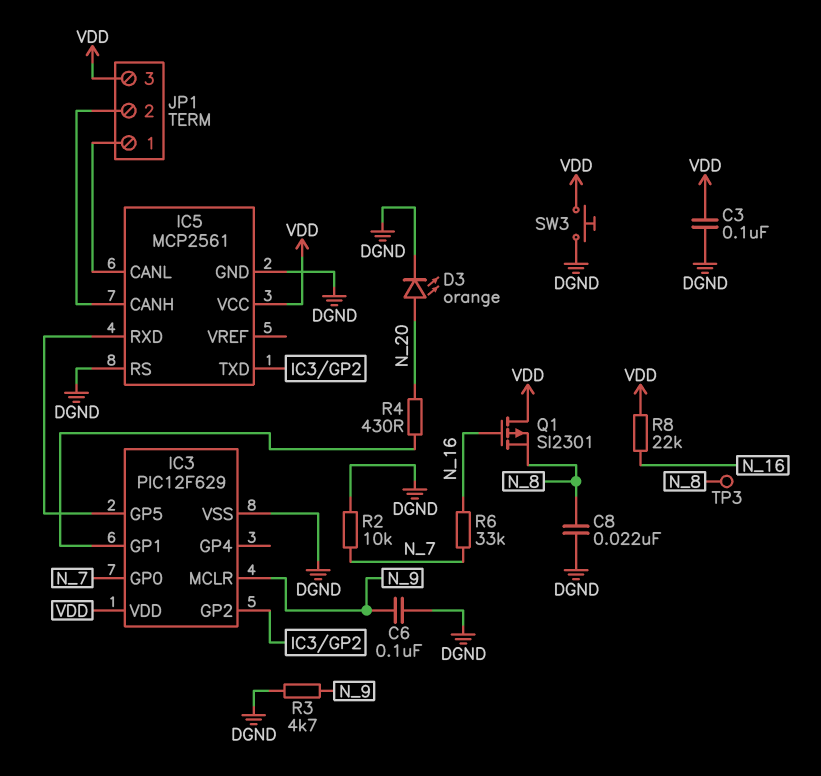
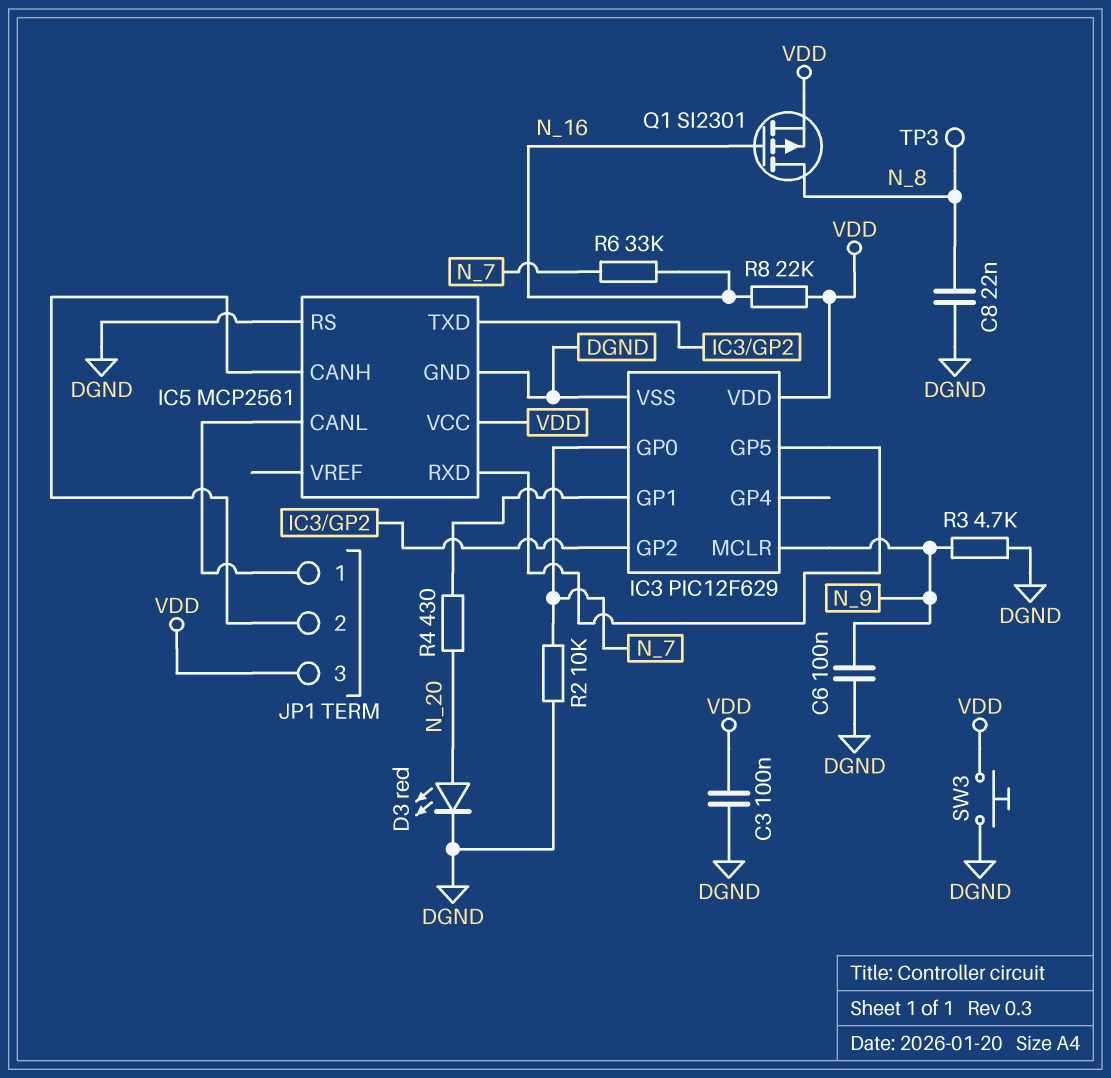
D3: LED orange (A N_20, K DGND) -> LED red (A N_20, K DGND)
Q1: PMOS SI2301 (G N_16, D VDD, S N_8) -> PMOS SI2301 (G N_16, D N_8, S VDD)

